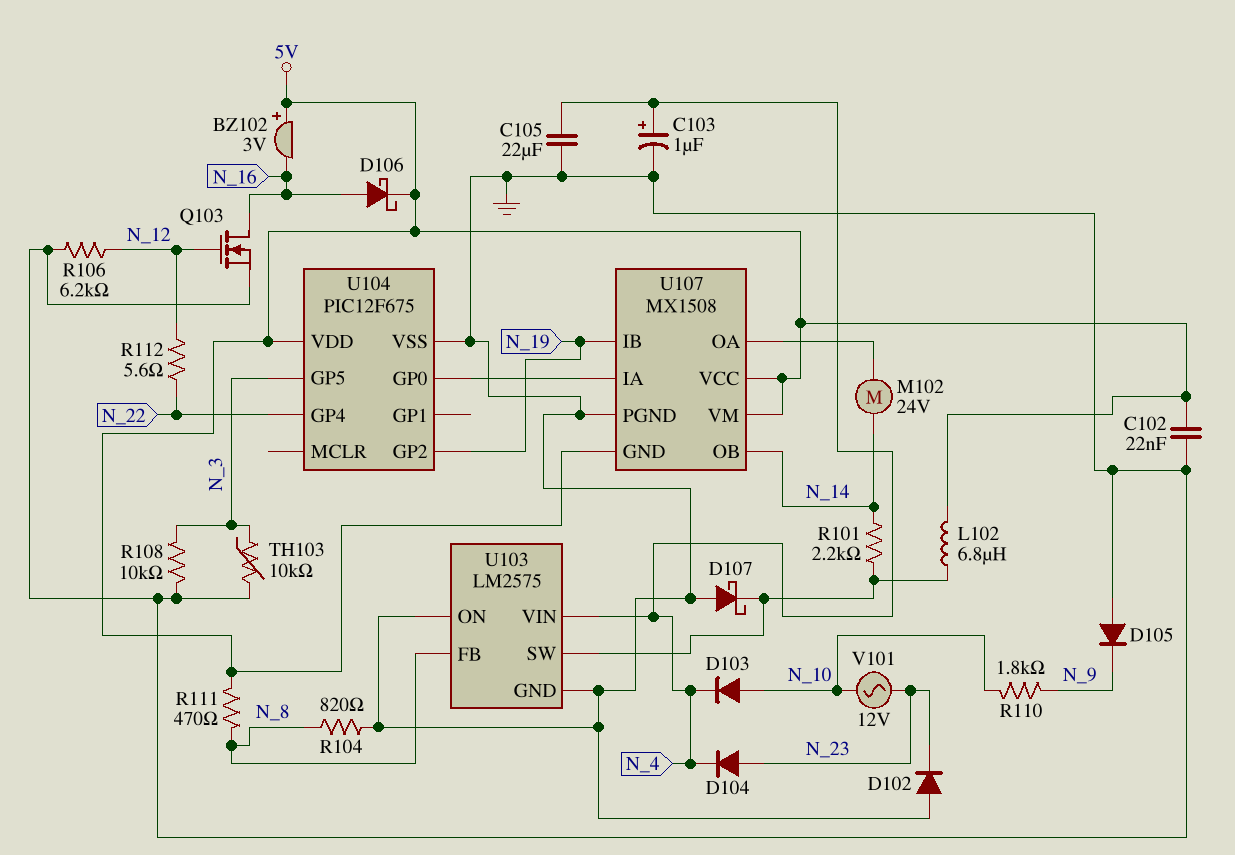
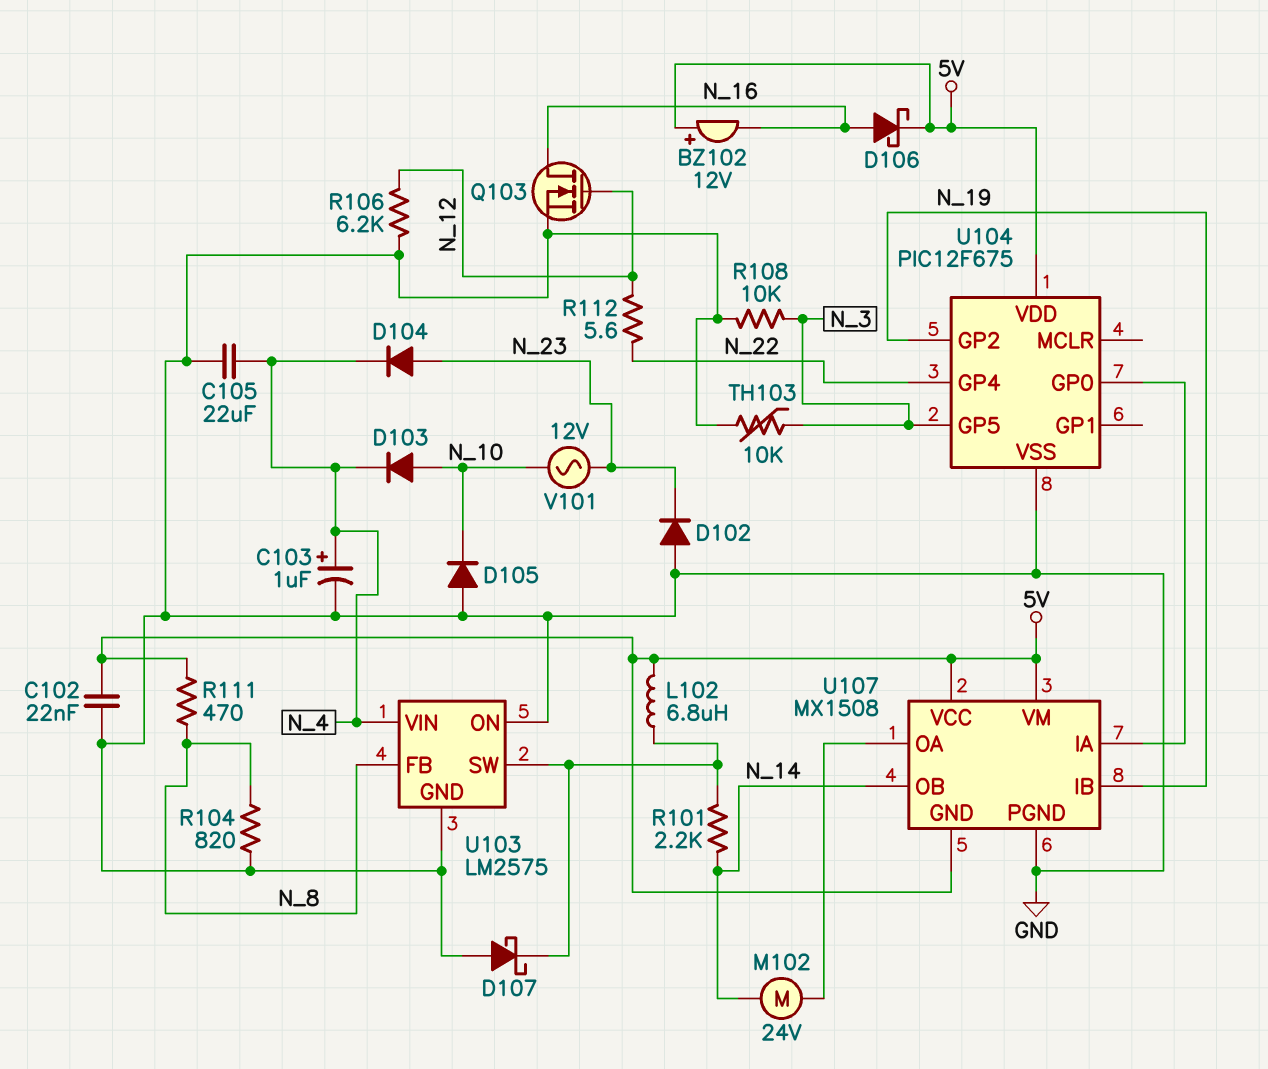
BZ102: buzzer 3V (plus 5V, minus N_16) -> buzzer 12V (plus 5V, minus N_16)
D105: diode (A GND, K N_9) -> diode (A GND, K N_10)
R110: 1.8k (N_9, N_10) -> none

